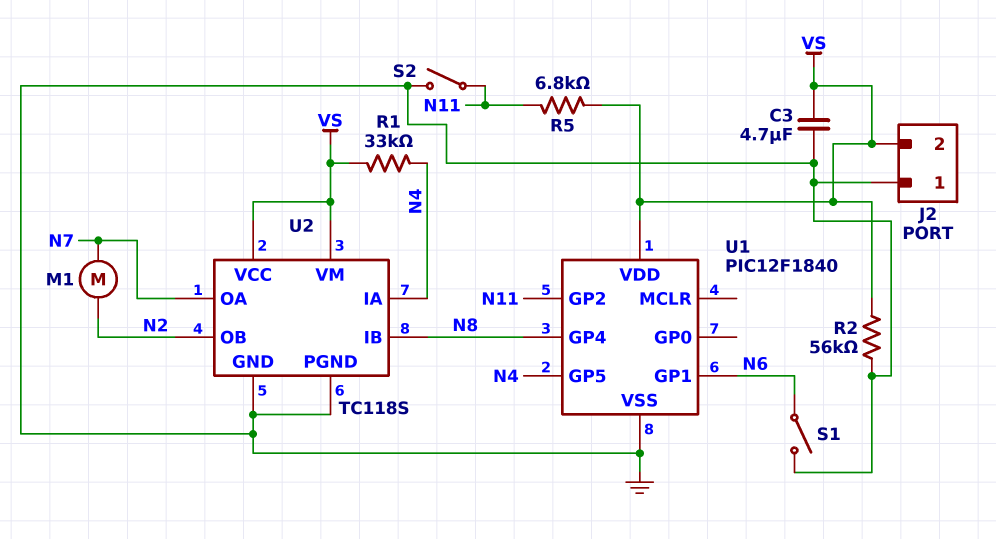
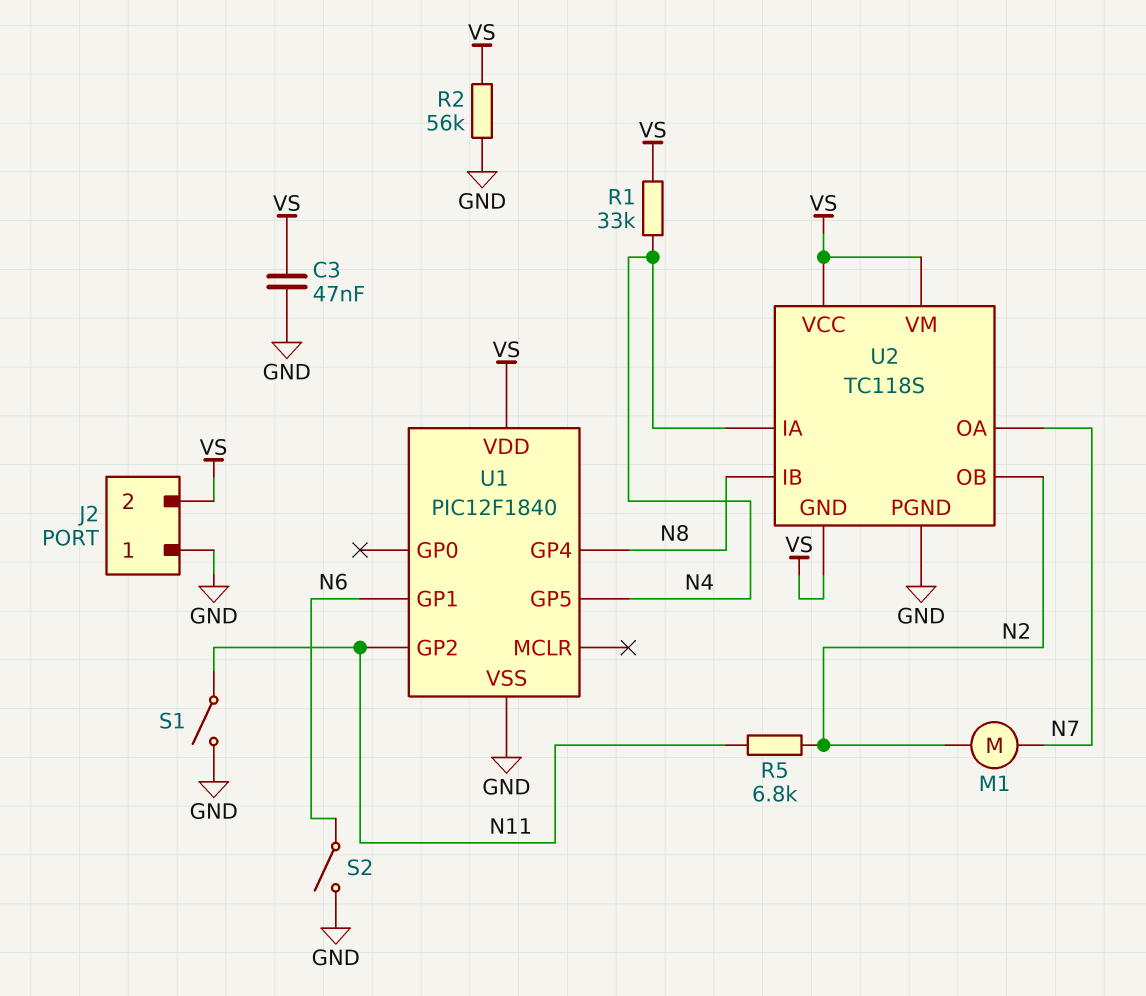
C3: 4.7uF (GND, VS) -> 47nF (GND, VS)
R5: 6.8k (N11, VS) -> 6.8k (N2, N11)
S1: switch (GND, N6) -> switch (GND, N11)
S2: switch (GND, N11) -> switch (GND, N6)
U2 pin GND: GND -> VS

